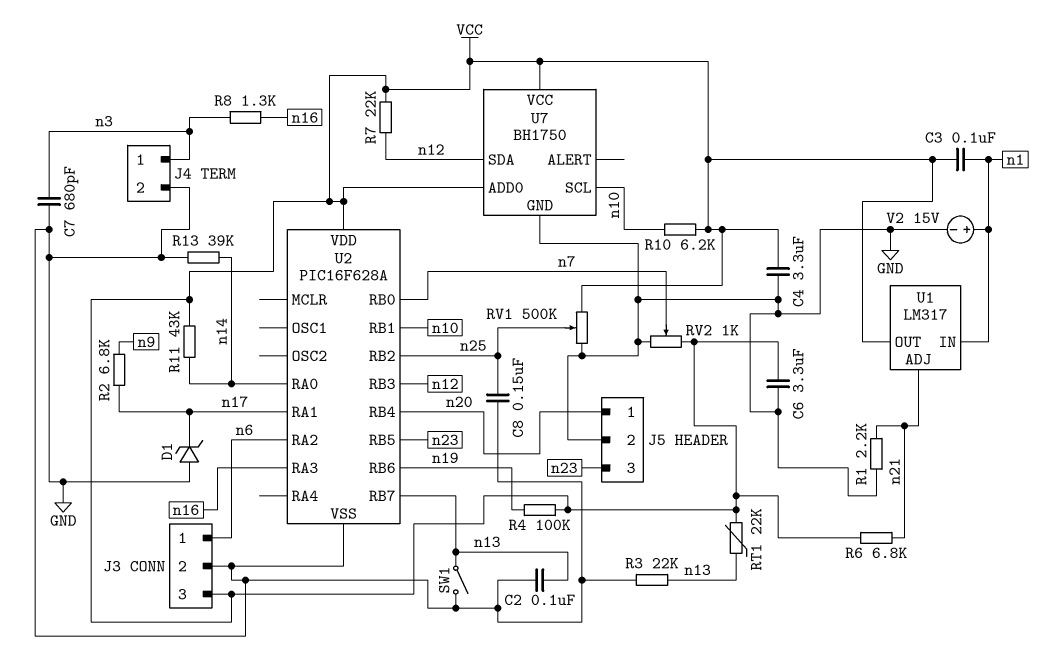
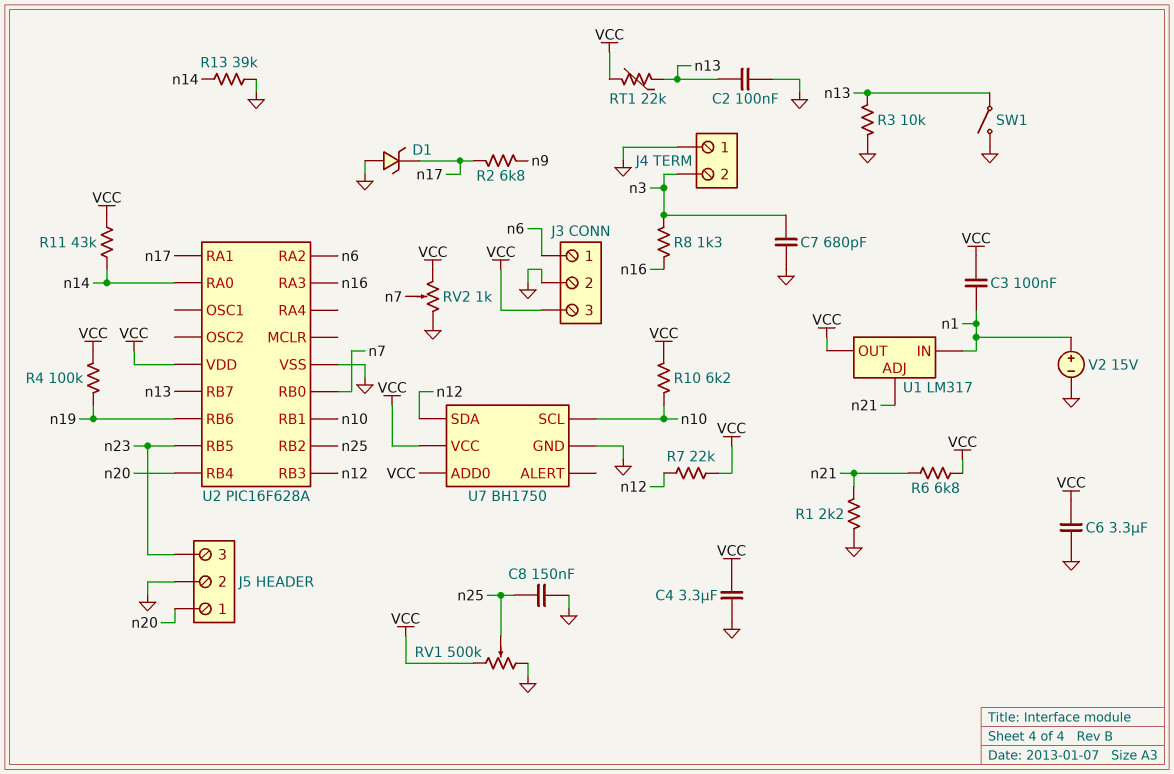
J4 pin 1: n3 -> GND
J4 pin 2: GND -> n3
R3: 22k (GND, n13) -> 10k (GND, n13)

